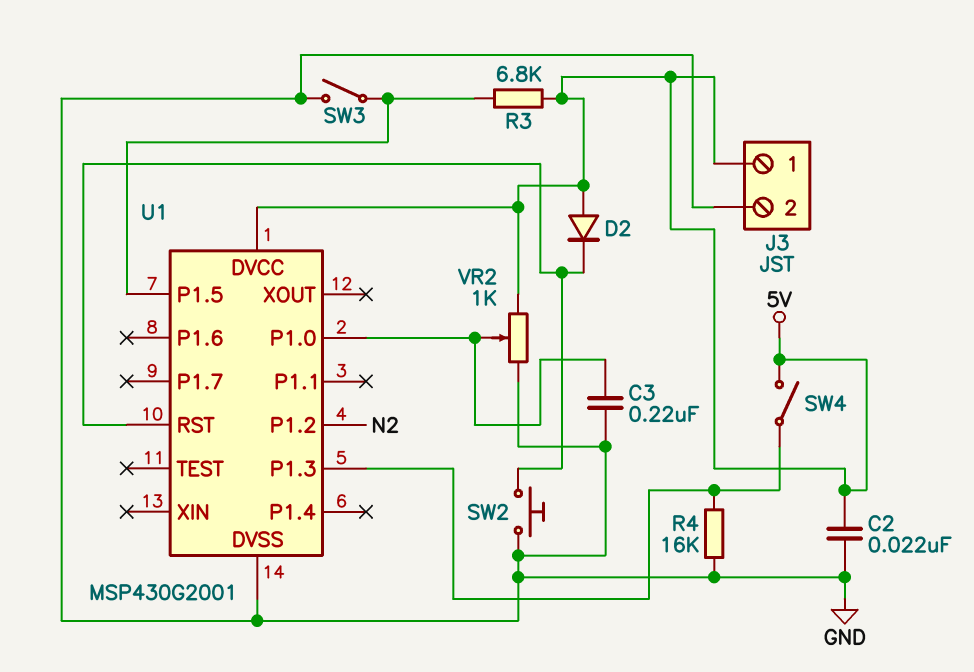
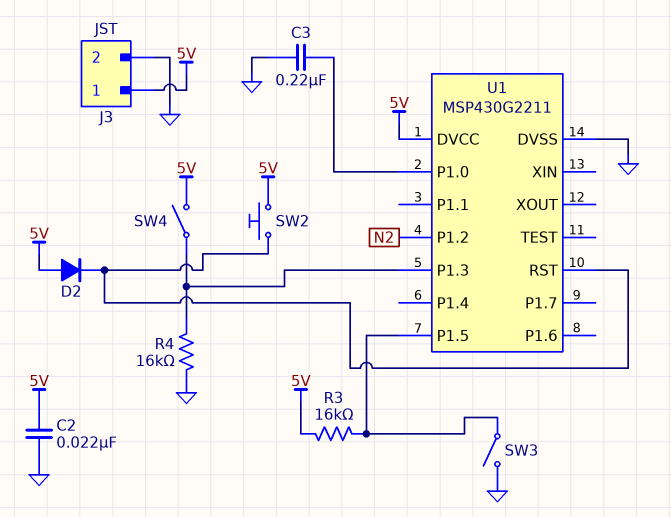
R3: 6.8k (5V, U1/P1.5) -> 16k (5V, U1/P1.5)
SW2: button (GND, U1/RST) -> button (5V, U1/RST)
U1: MSP430G2001 -> MSP430G2211
VR2: 1k (5V, GND, wiper U1/P1.0) -> none

